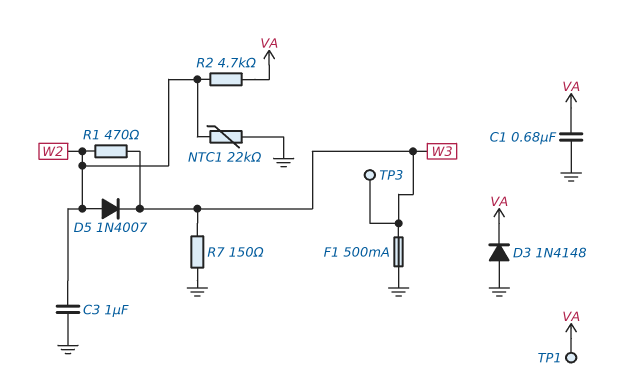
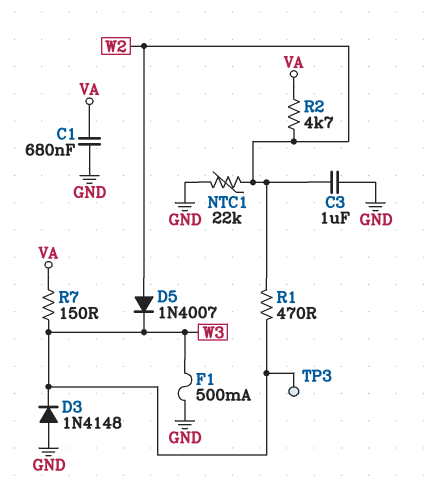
D3: diode 1N4148 (A GND, K VA) -> diode 1N4148 (A GND, K W3)
R7: 150 (GND, W3) -> 150 (VA, W3)
TP1: test point (VA) -> none

